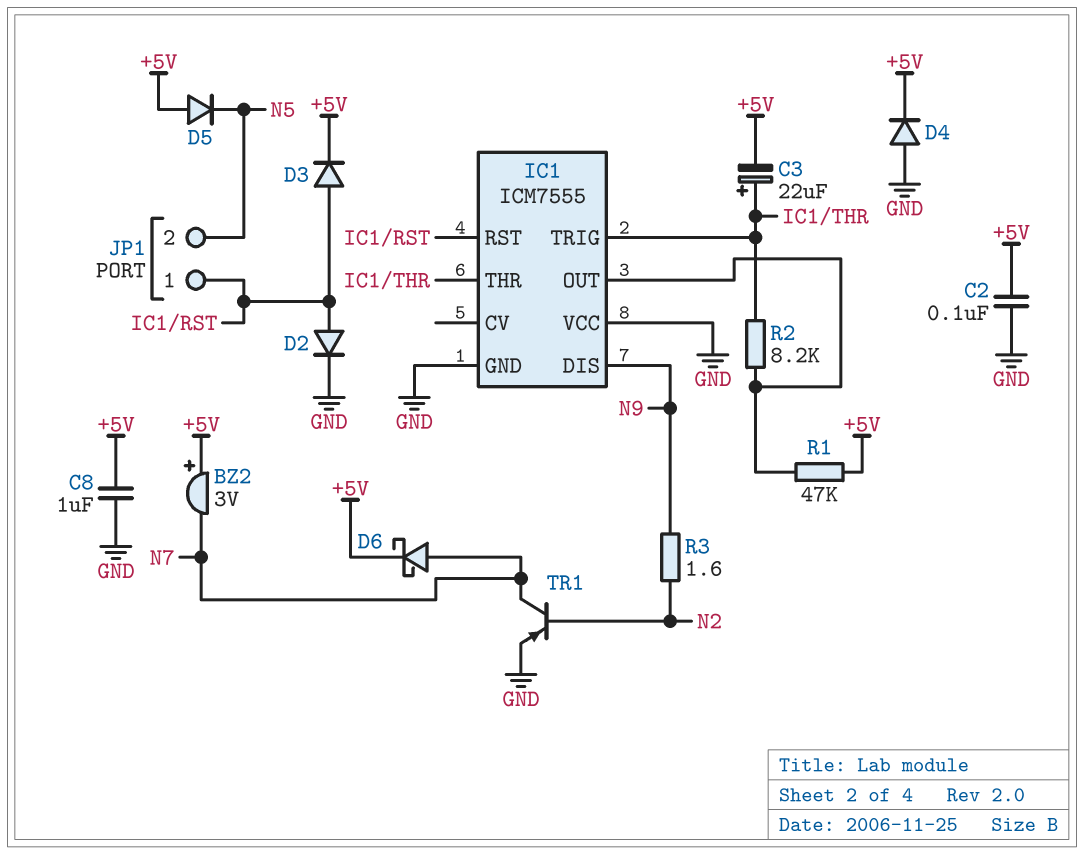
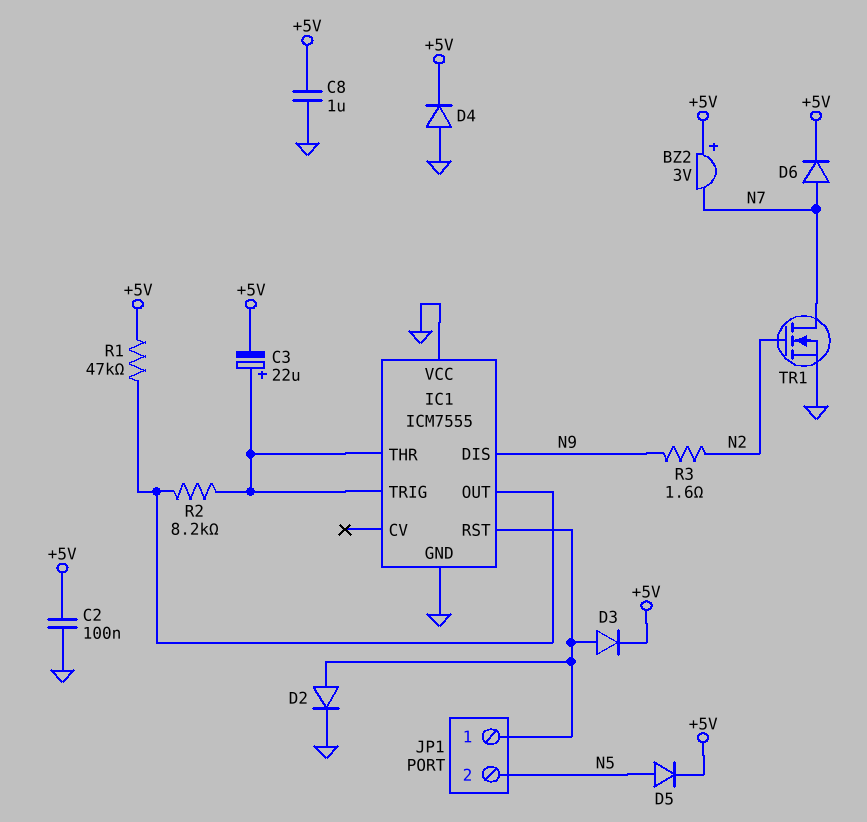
D5: diode (A +5V, K N5) -> diode (A N5, K +5V)
D6: schottky (A N7, K +5V) -> diode (A N7, K +5V)
TR1: PNP (B N2, C N7, E GND) -> NMOS (G N2, D N7, S GND)

